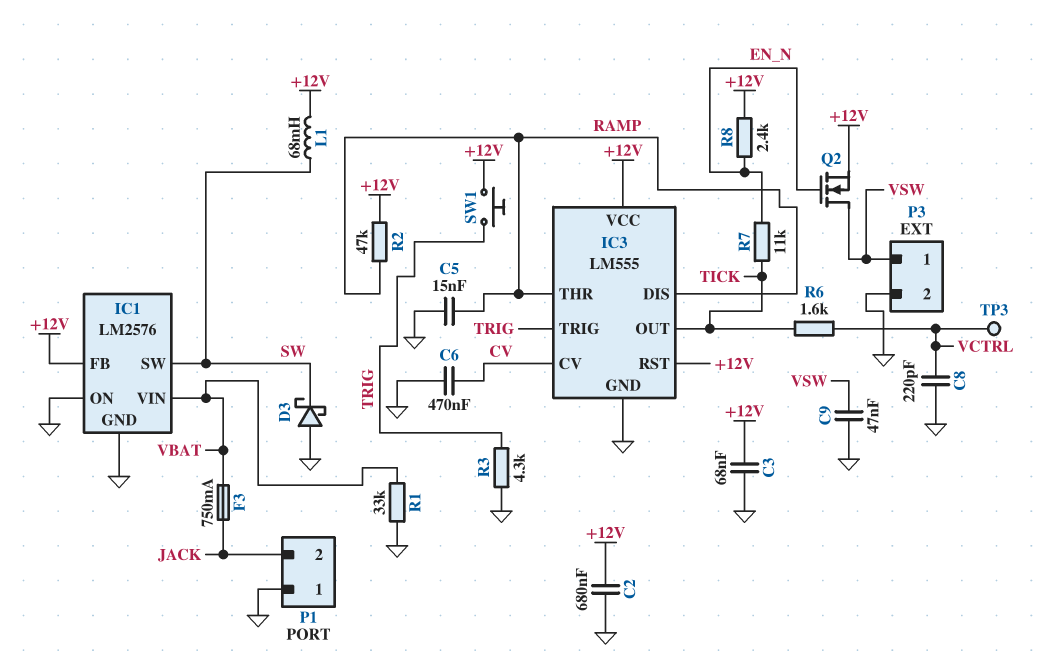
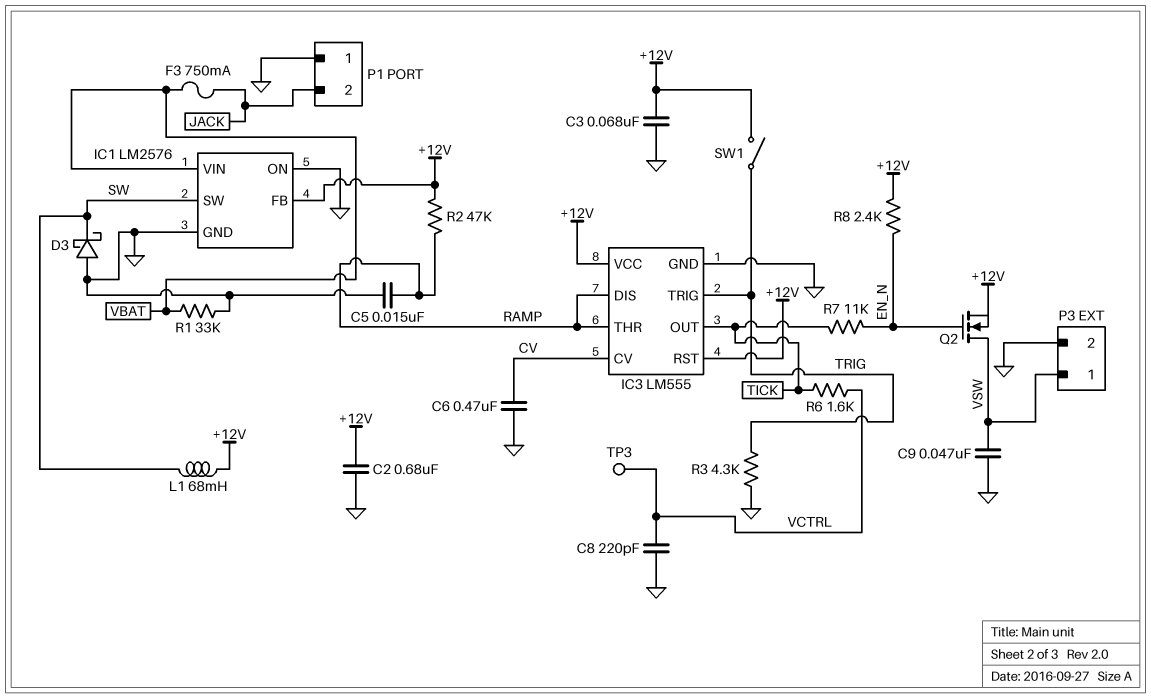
SW1: button (+12V, TRIG) -> switch (+12V, TRIG)

